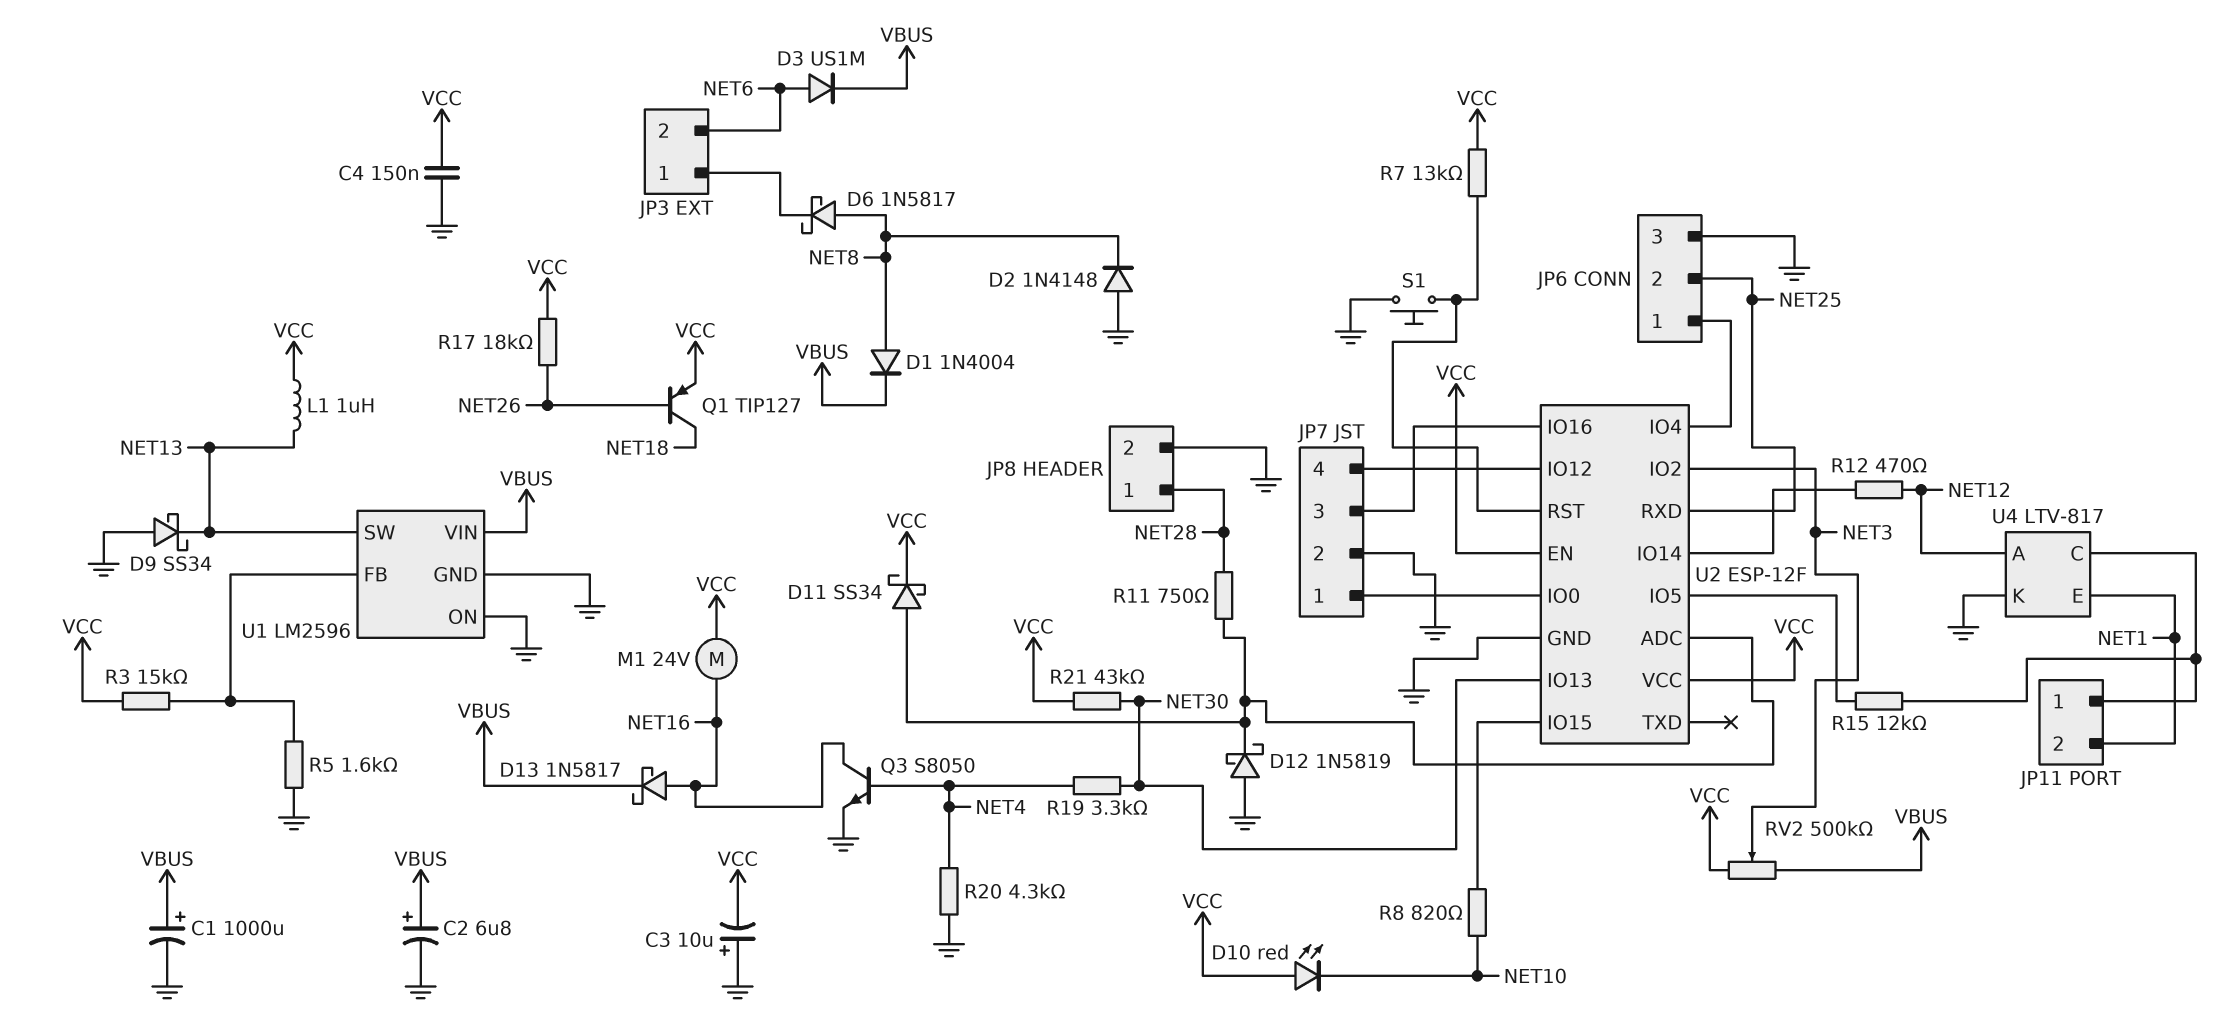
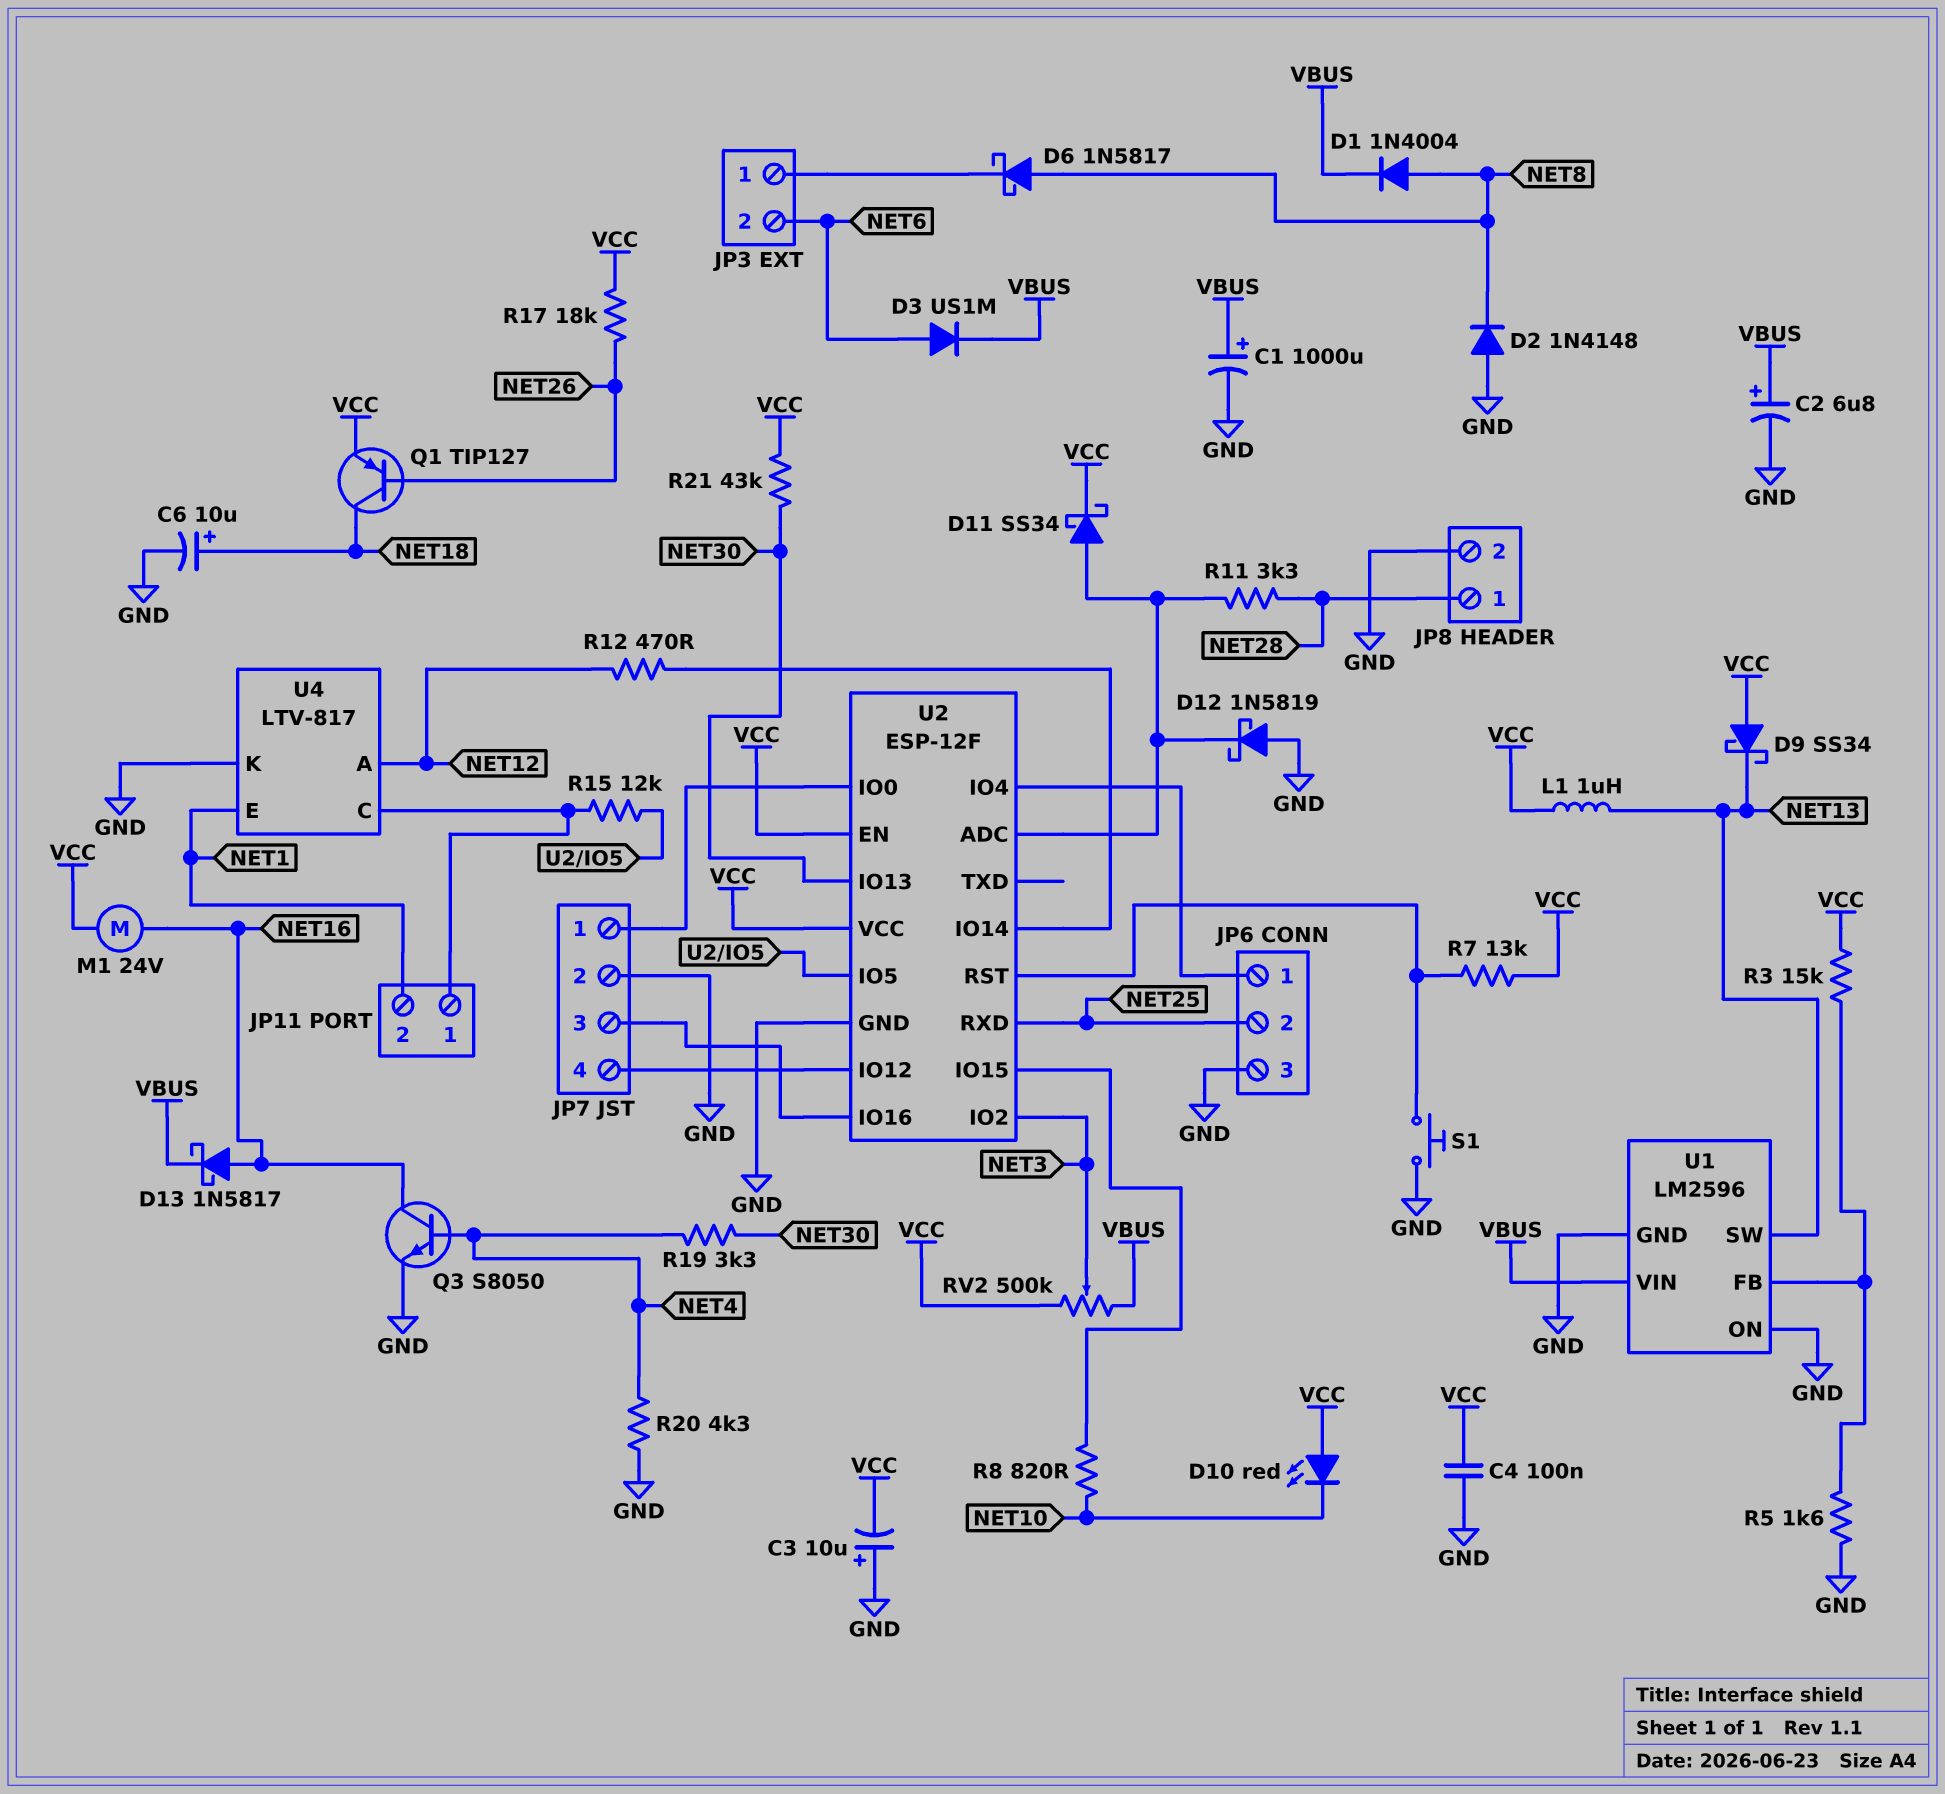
C4: 150nF (GND, VCC) -> 100nF (GND, VCC)
C6: none -> 10uF (plus NET18, minus GND)
D9: schottky SS34 (A GND, K NET13) -> schottky SS34 (A VCC, K NET13)
R11: 750 (NET28, U2/ADC) -> 3.3k (NET28, U2/ADC)

